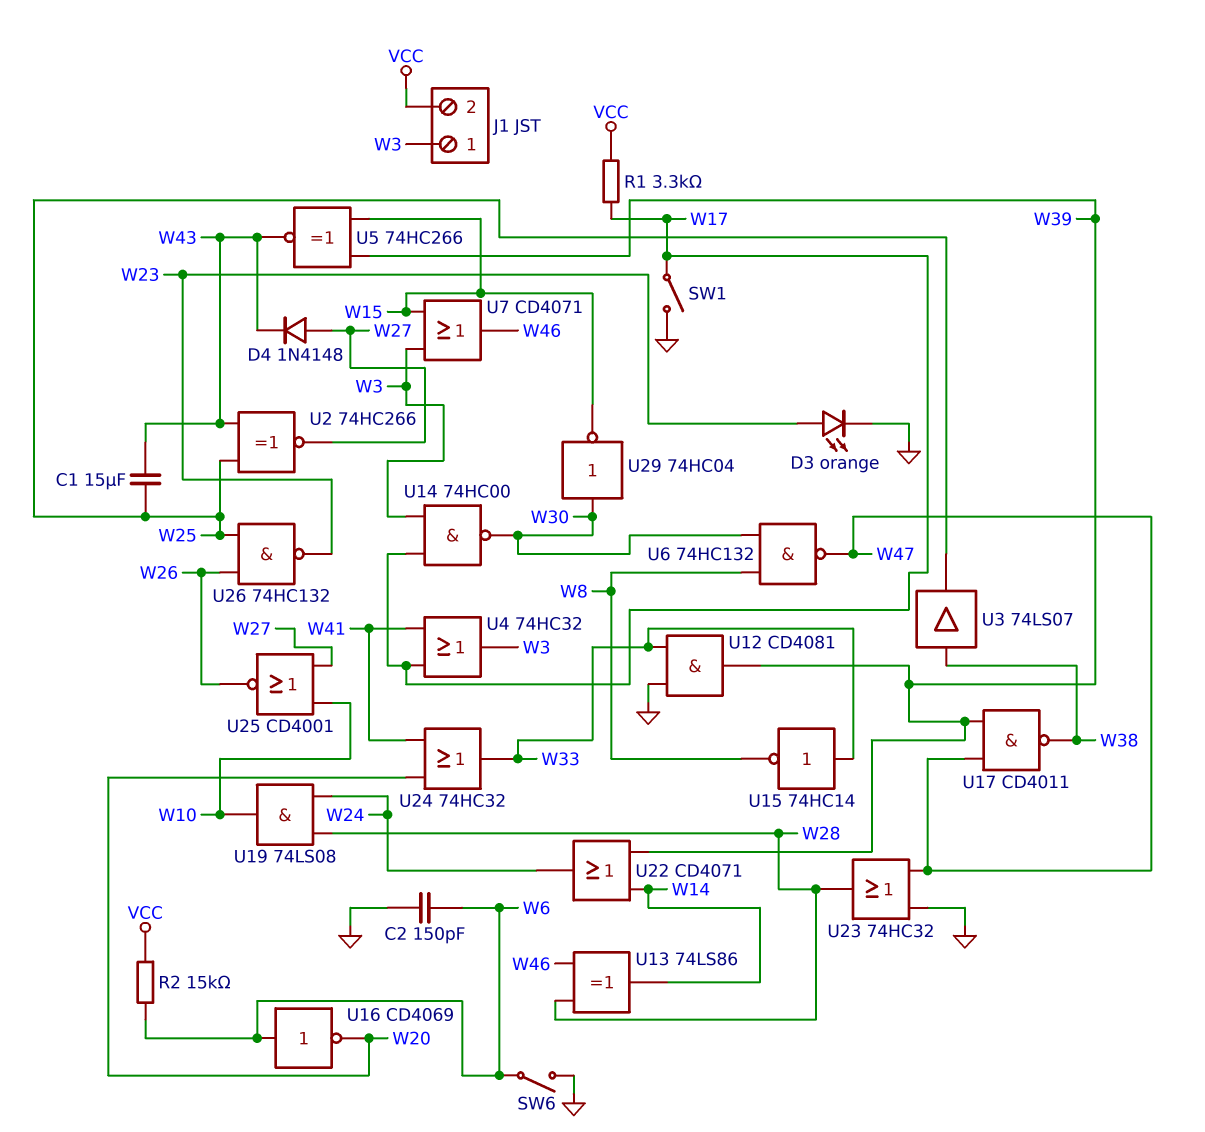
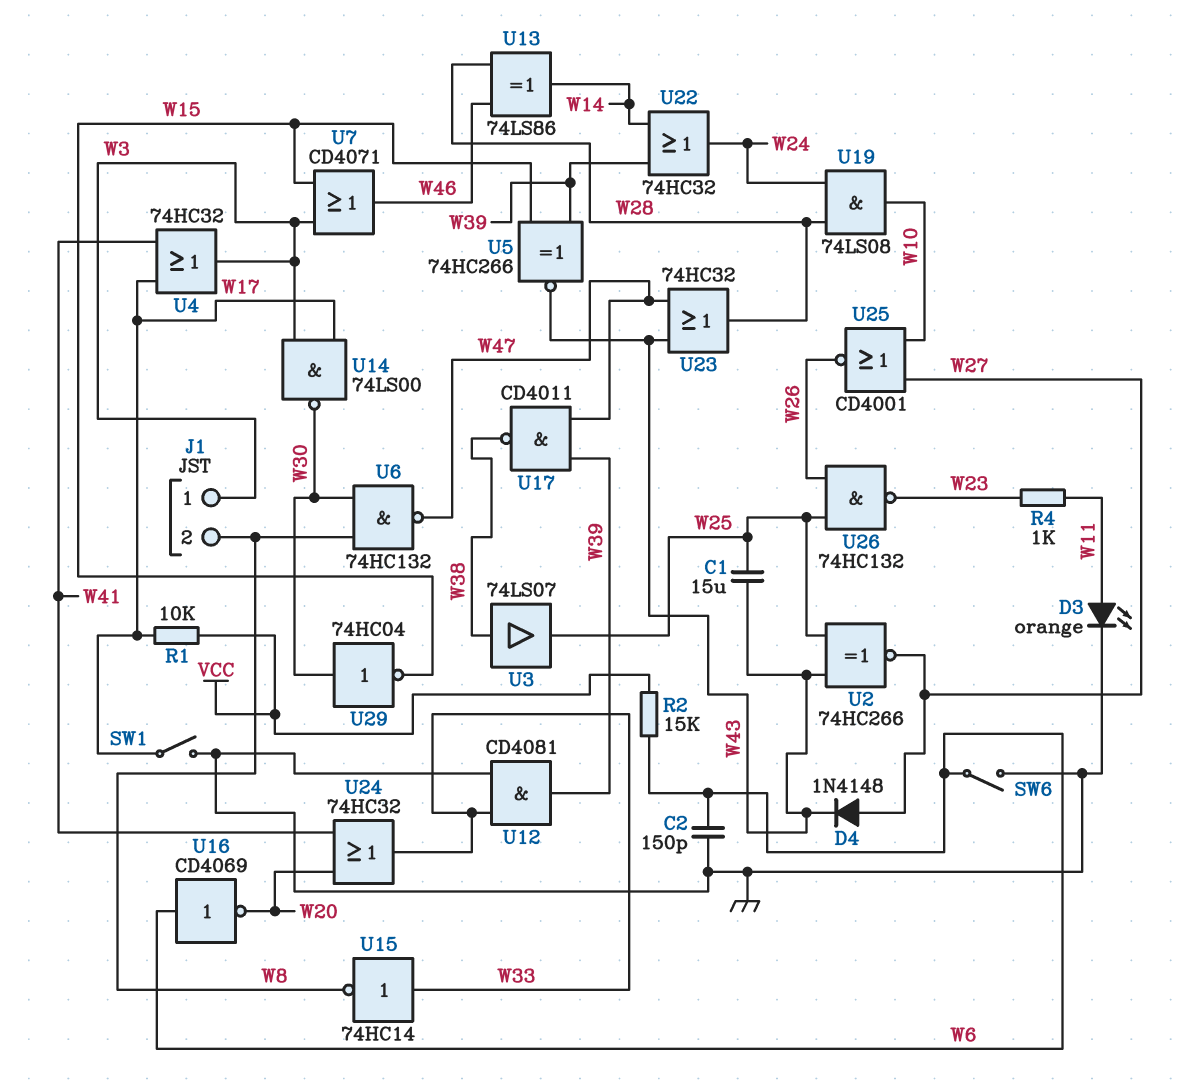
D3: LED orange (A W23, K GND) -> LED orange (A W11, K GND)
J1 pin 2: VCC -> W8
R1: 3.3k (VCC, W17) -> 10k (VCC, W17)
R4: none -> 1k (W11, W23)
U14: NAND 74HC00 (in W3, in W17, out W30) -> NAND 74LS00 (in W3, in W17, out W30)
U22: OR CD4071 (in W14, in W39, out W24) -> OR 74HC32 (in W14, in W39, out W24)
U23: OR 74HC32 (in GND, in W47, out W28) -> OR 74HC32 (in W43, in W47, out W28)

